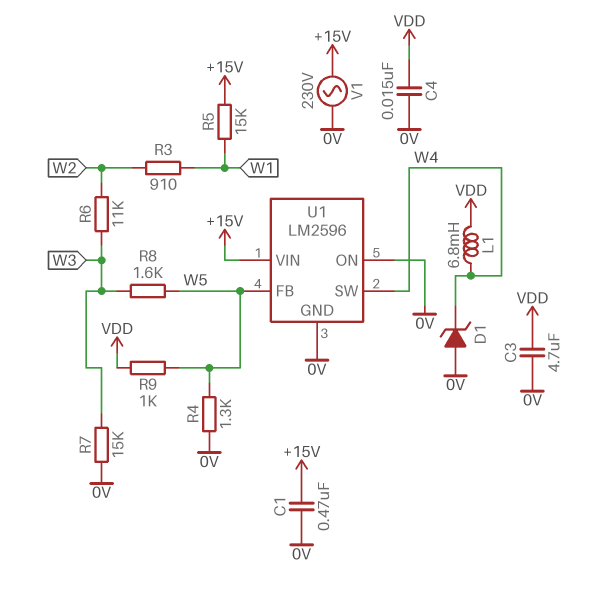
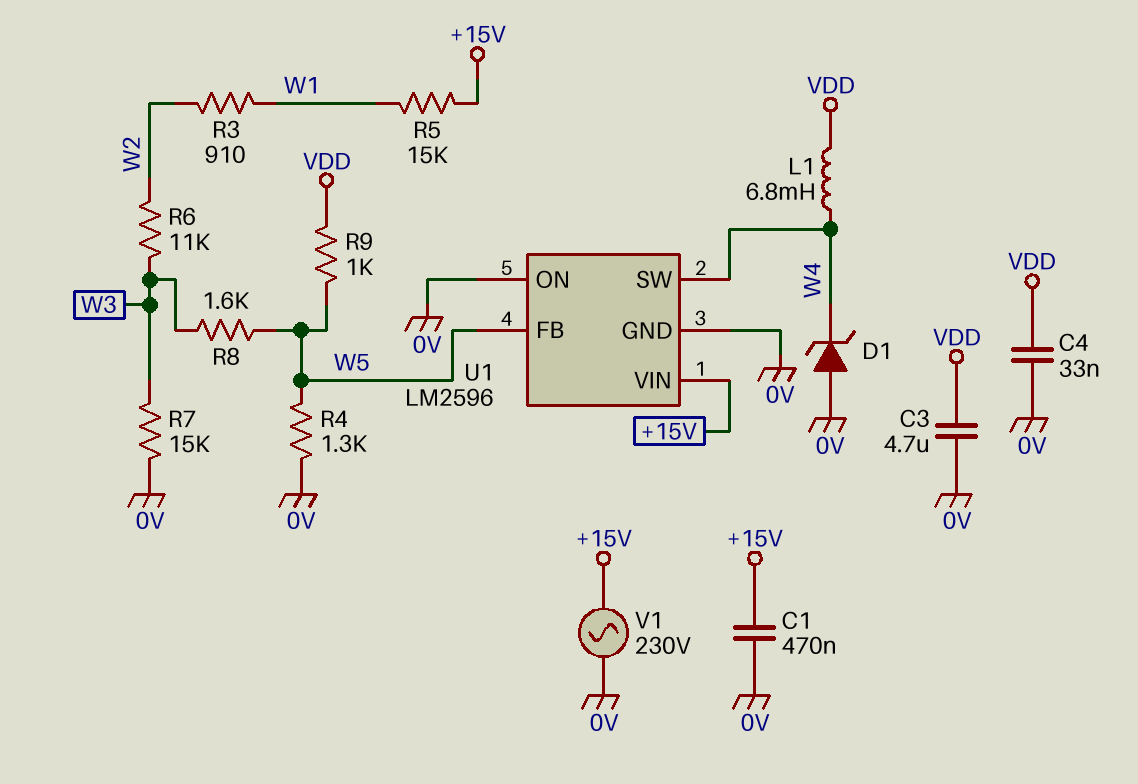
C4: 15nF (0V, VDD) -> 33nF (0V, VDD)

